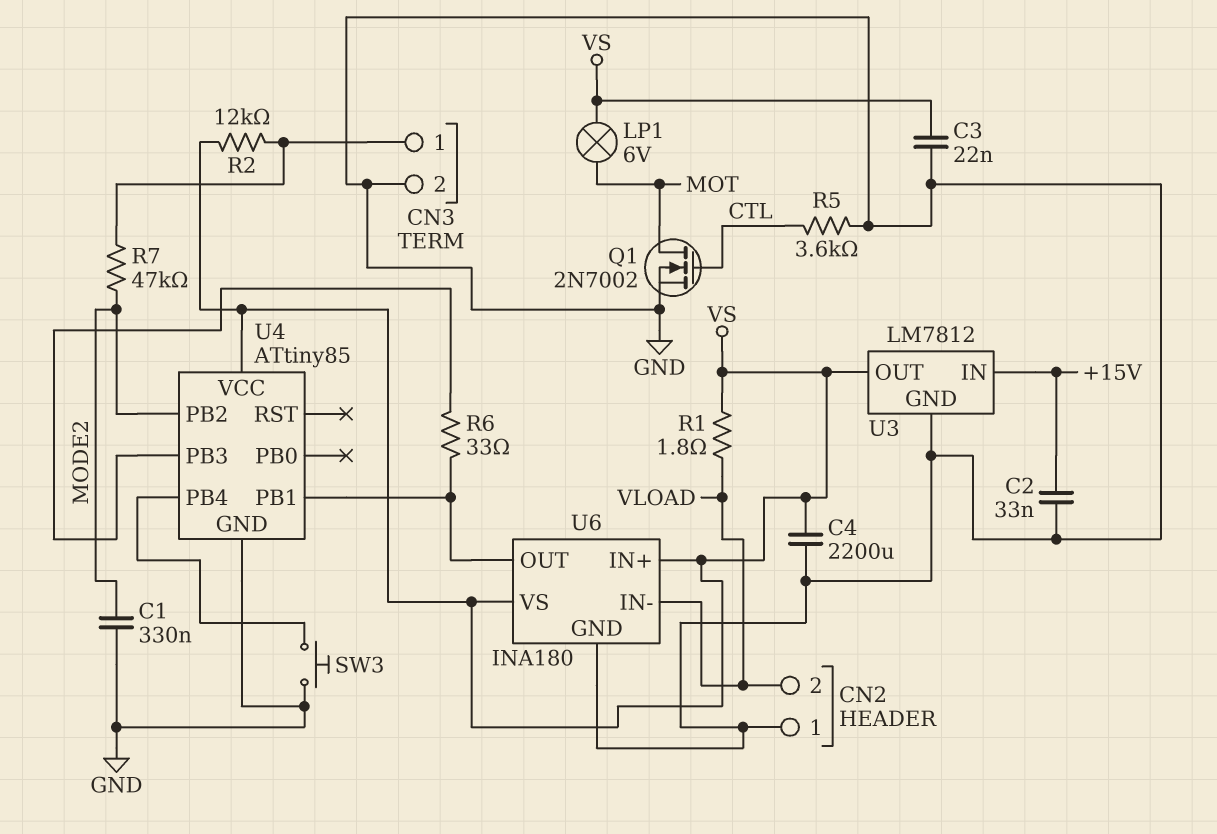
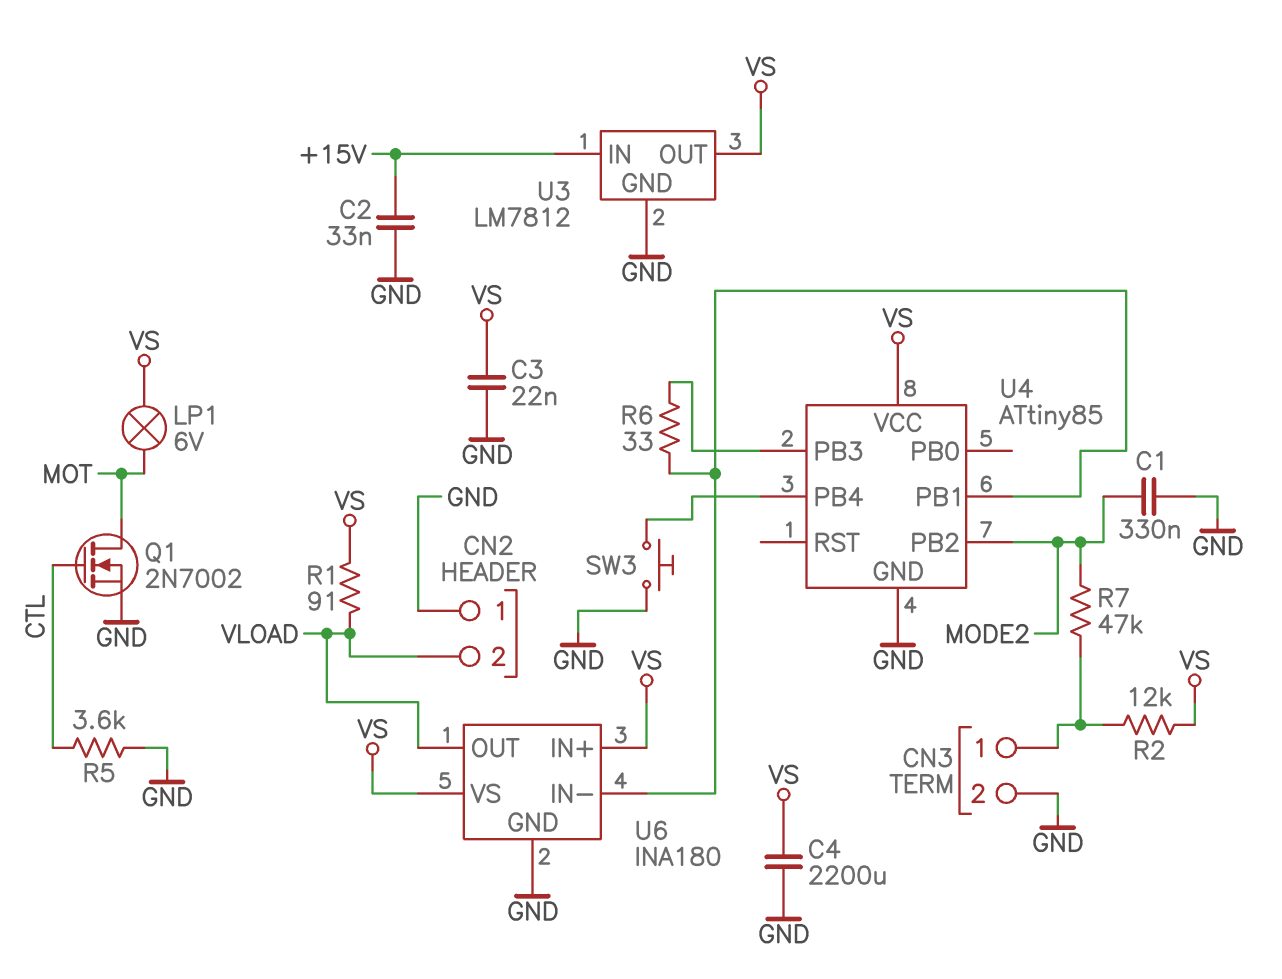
R1: 1.8 (VLOAD, VS) -> 91 (VLOAD, VS)
U6 pin IN-: VLOAD -> U4/PB1
U6 pin OUT: U4/PB1 -> VLOAD

